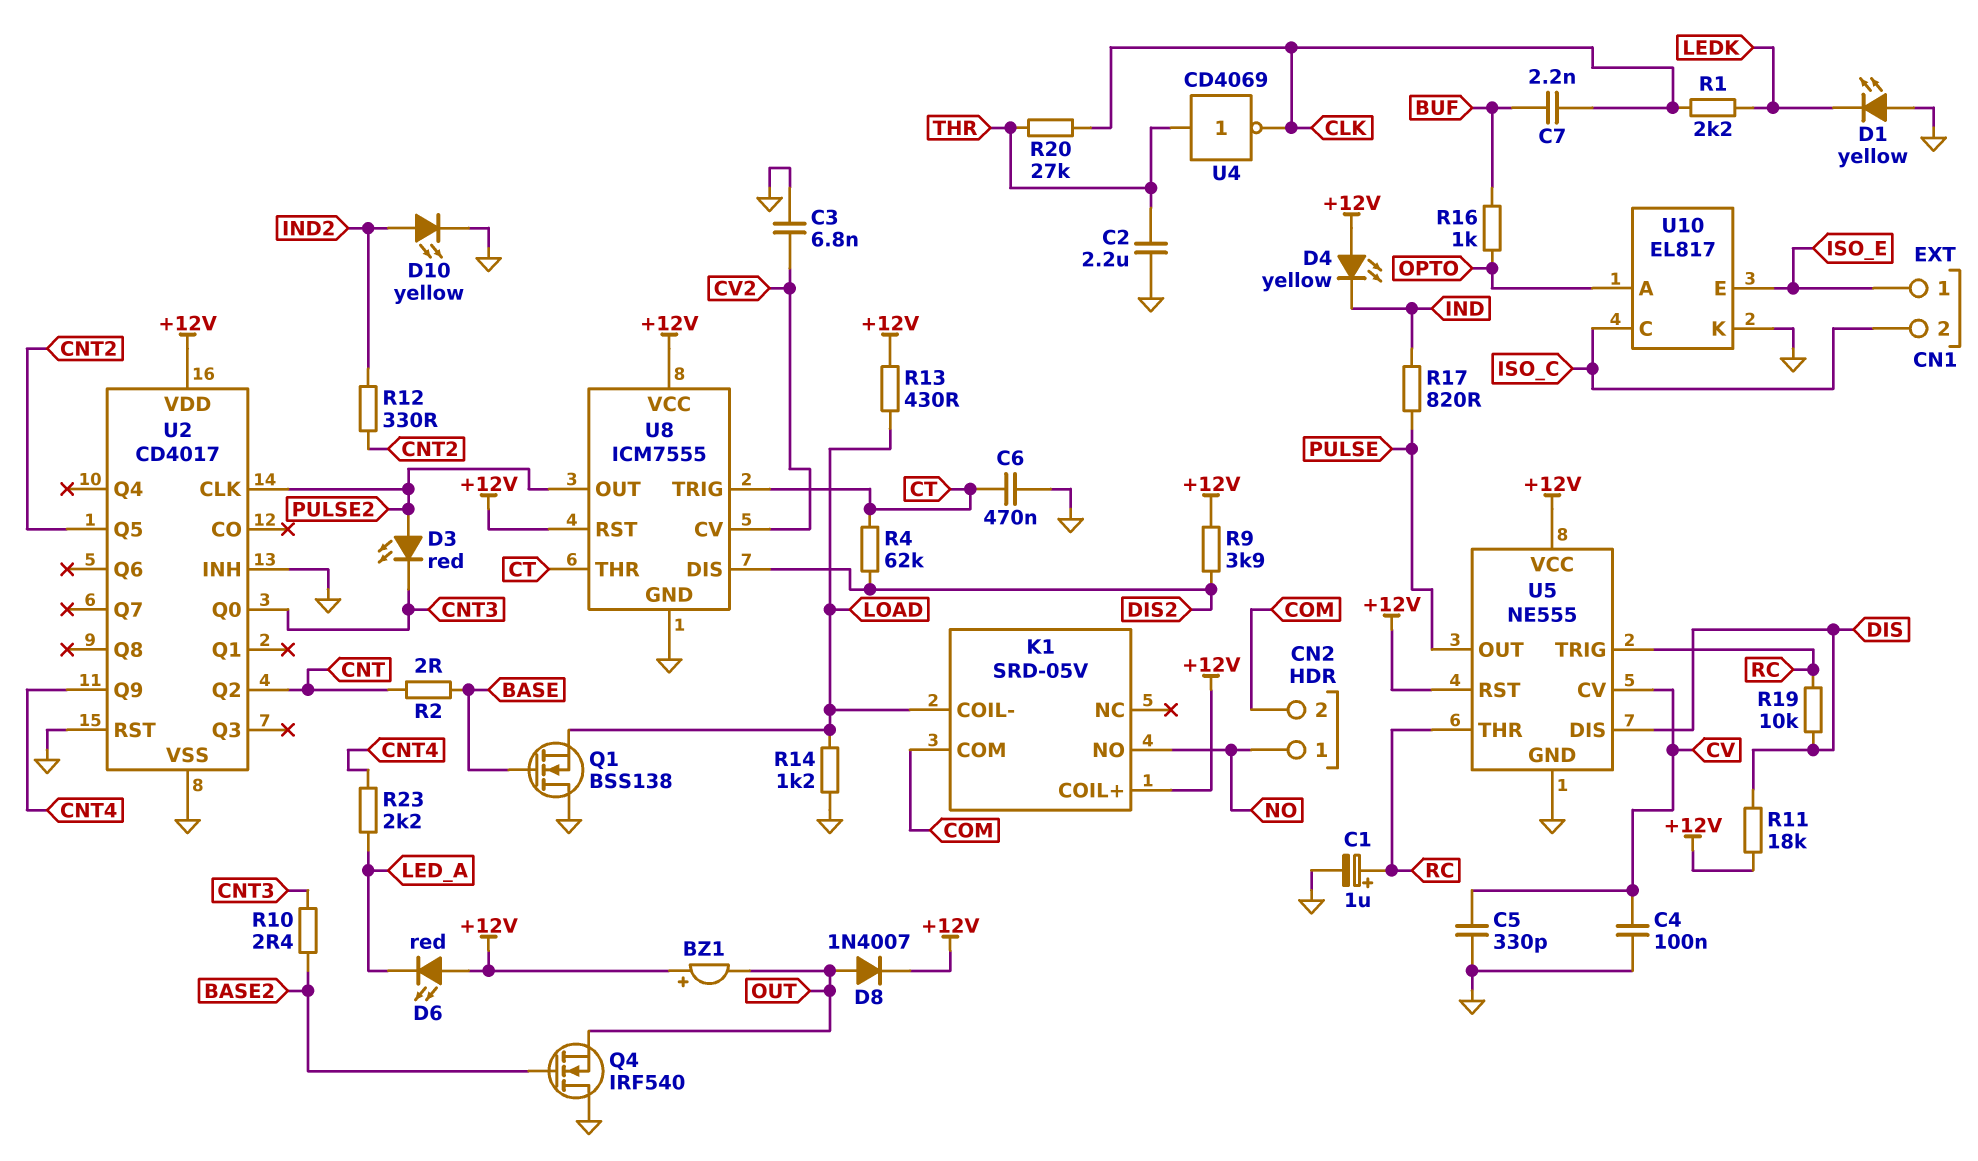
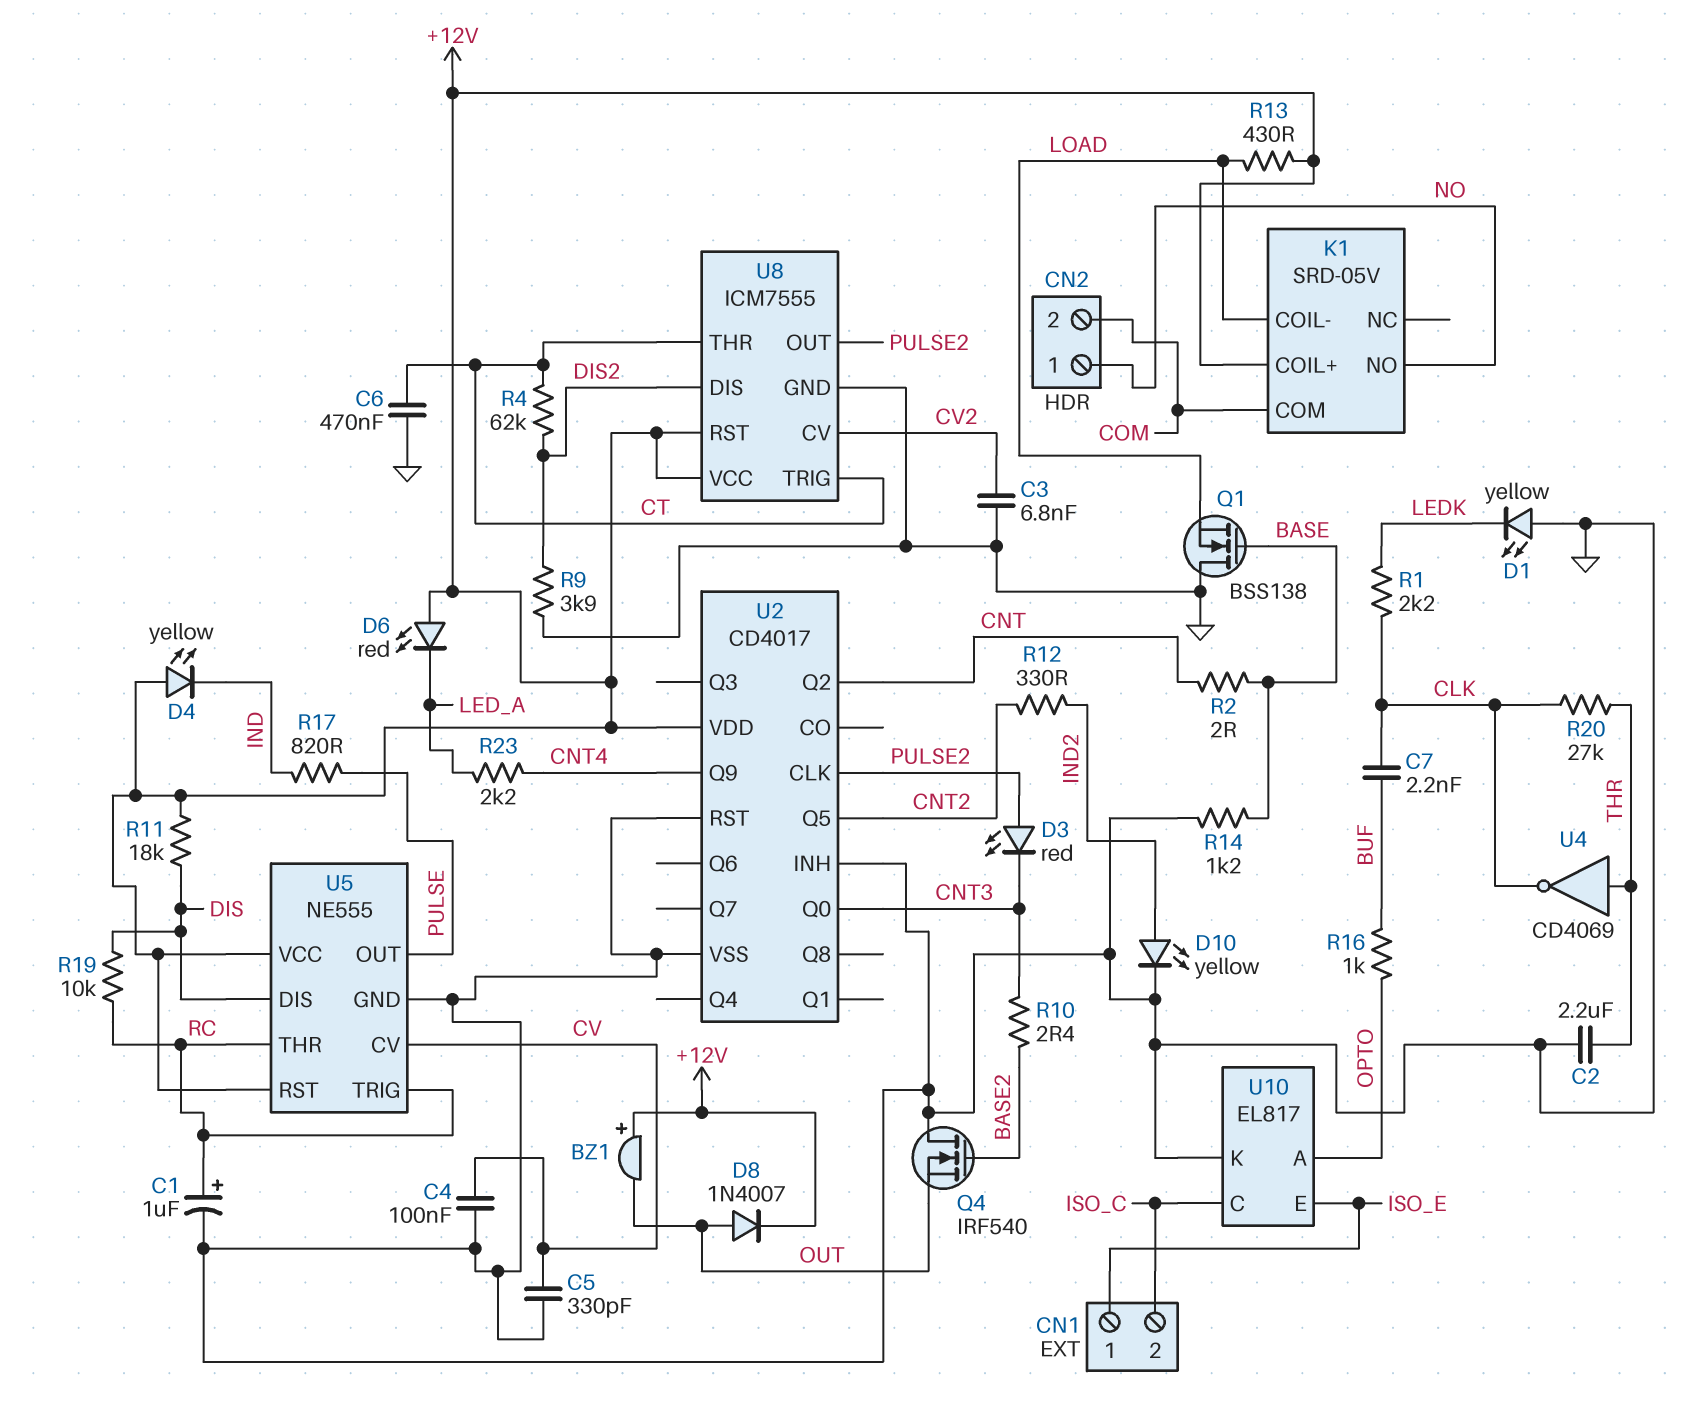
R9: 3.9k (+12V, DIS2) -> 3.9k (DIS2, GND)
R14: 1.2k (GND, LOAD) -> 1.2k (BASE, GND)

